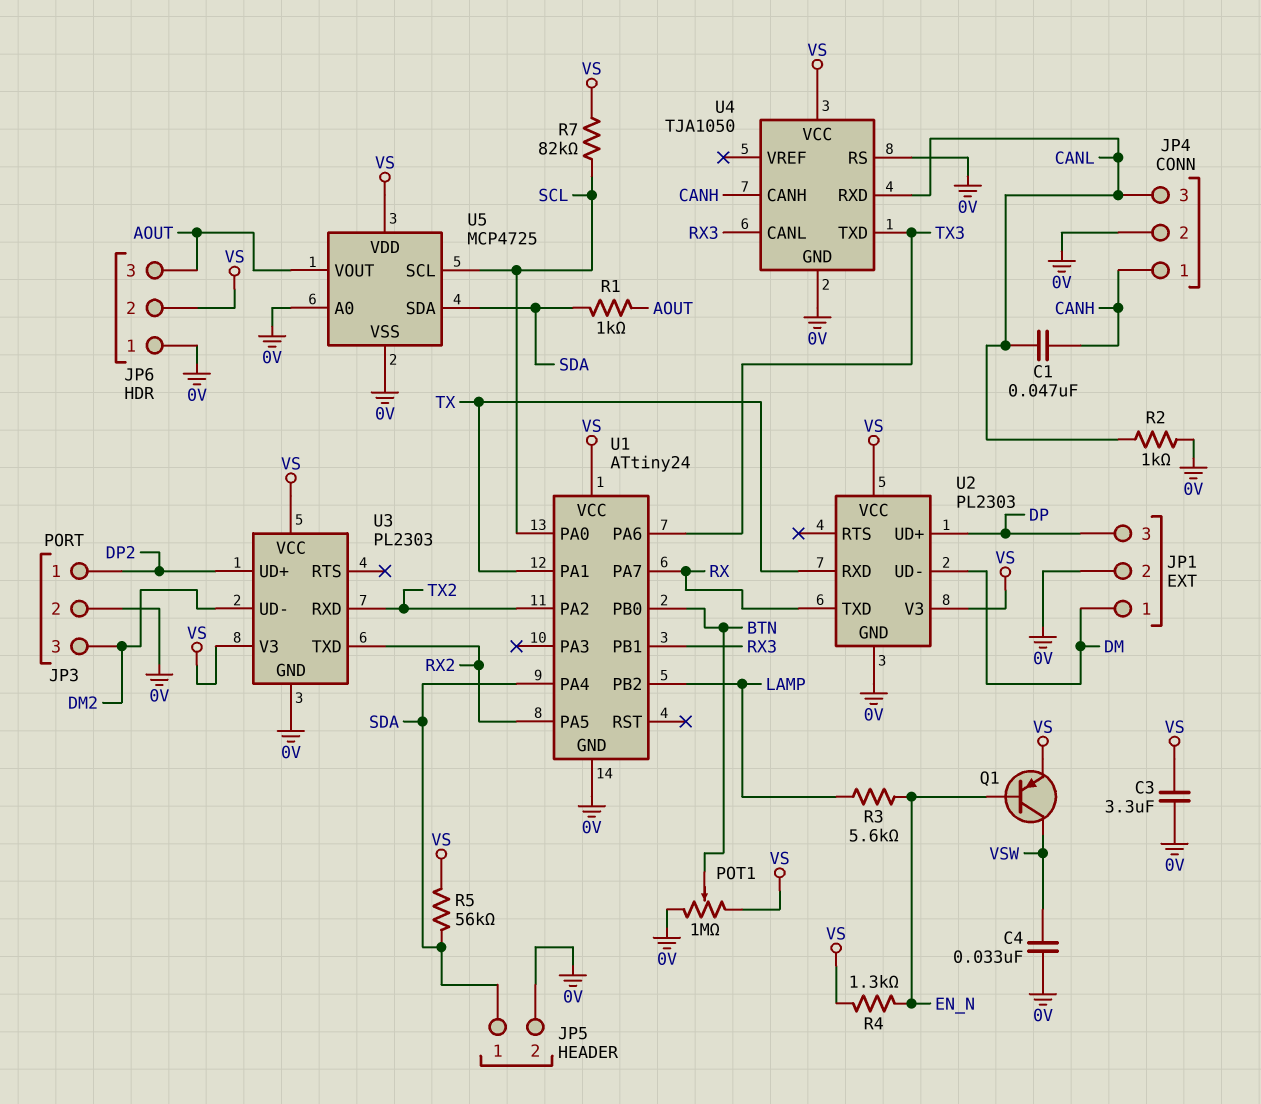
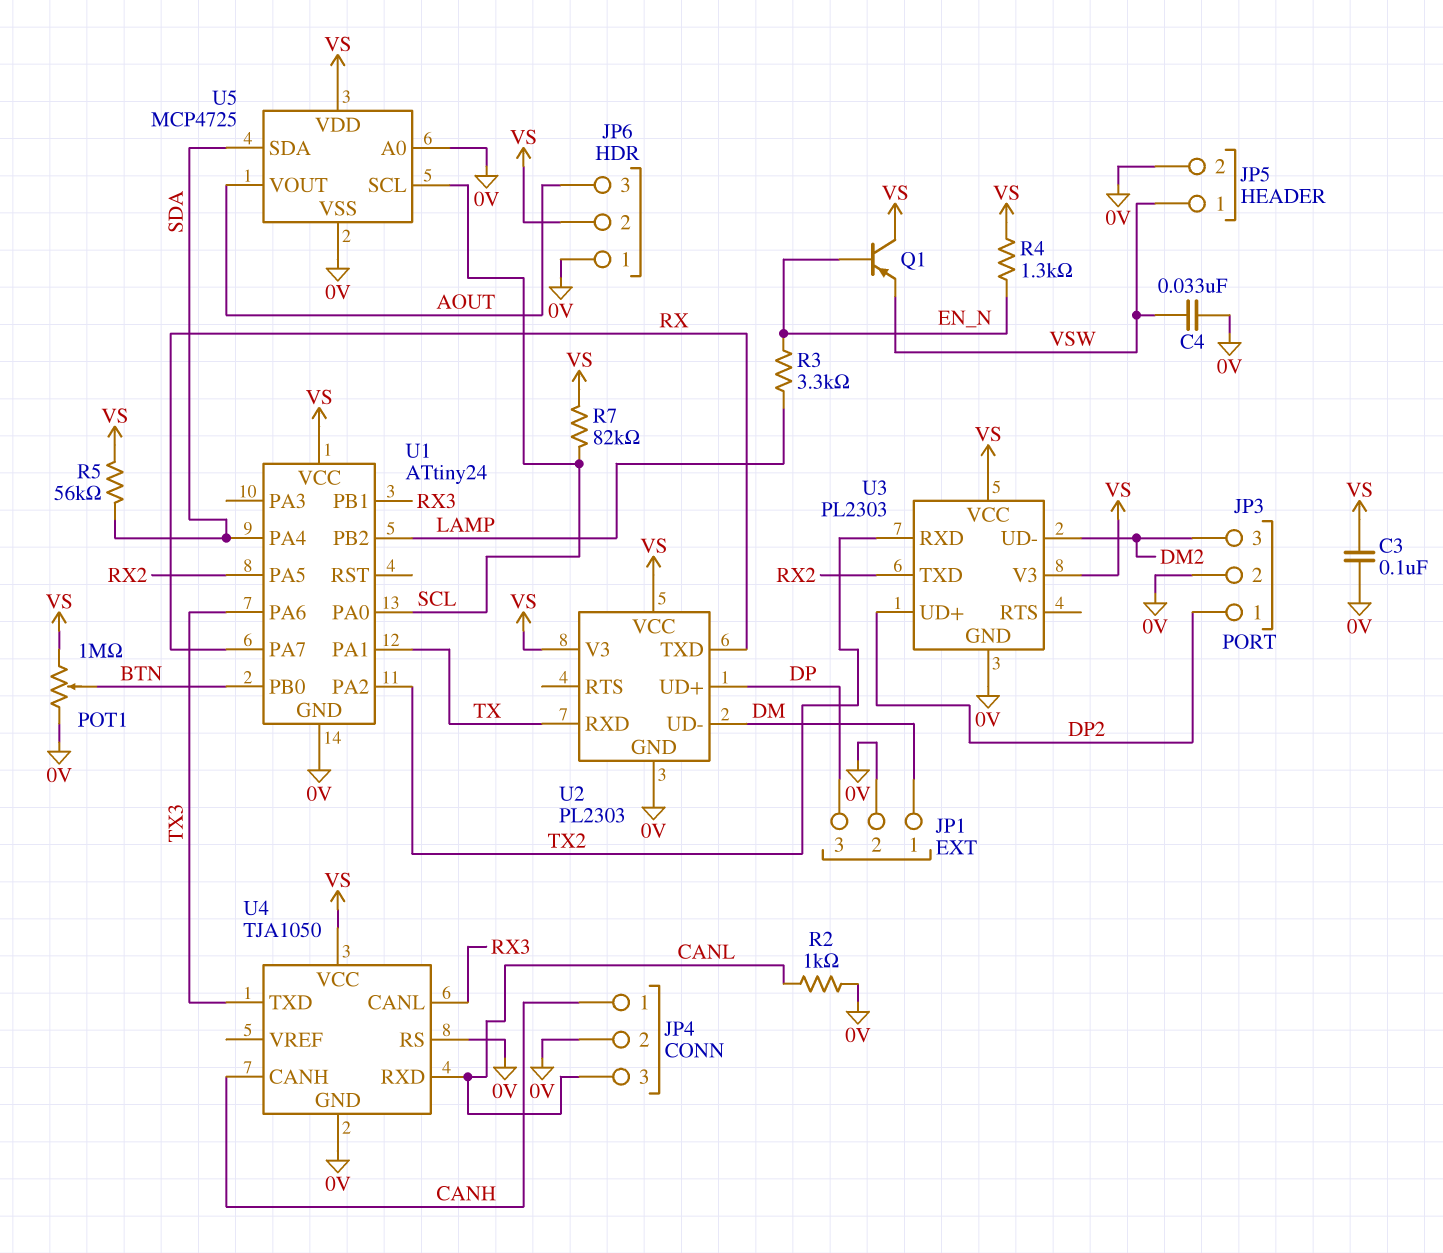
C1: 47nF (CANH, CANL) -> none
C3: 3.3uF (0V, VS) -> 100nF (0V, VS)
JP5 pin 1: SDA -> VSW
Q1: PNP (B EN_N, C VSW, E VS) -> PNP (B EN_N, C VS, E VSW)
R1: 1k (AOUT, SDA) -> none
R3: 5.6k (EN_N, LAMP) -> 3.3k (EN_N, LAMP)

